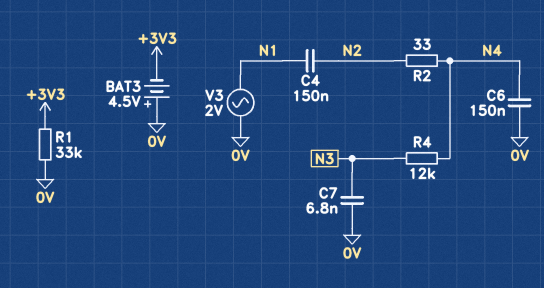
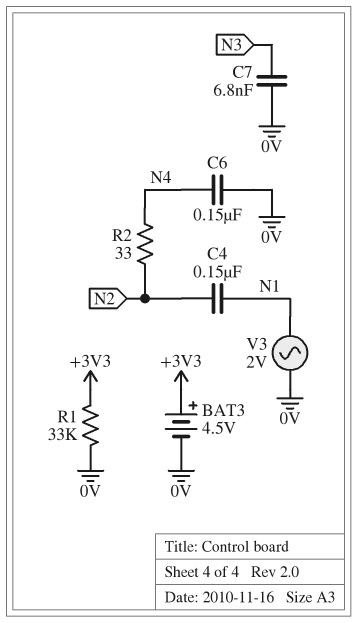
BAT3: 4.5V (plus 0V, minus +3V3) -> 4.5V (plus +3V3, minus 0V)
R4: 12k (N3, N4) -> none

